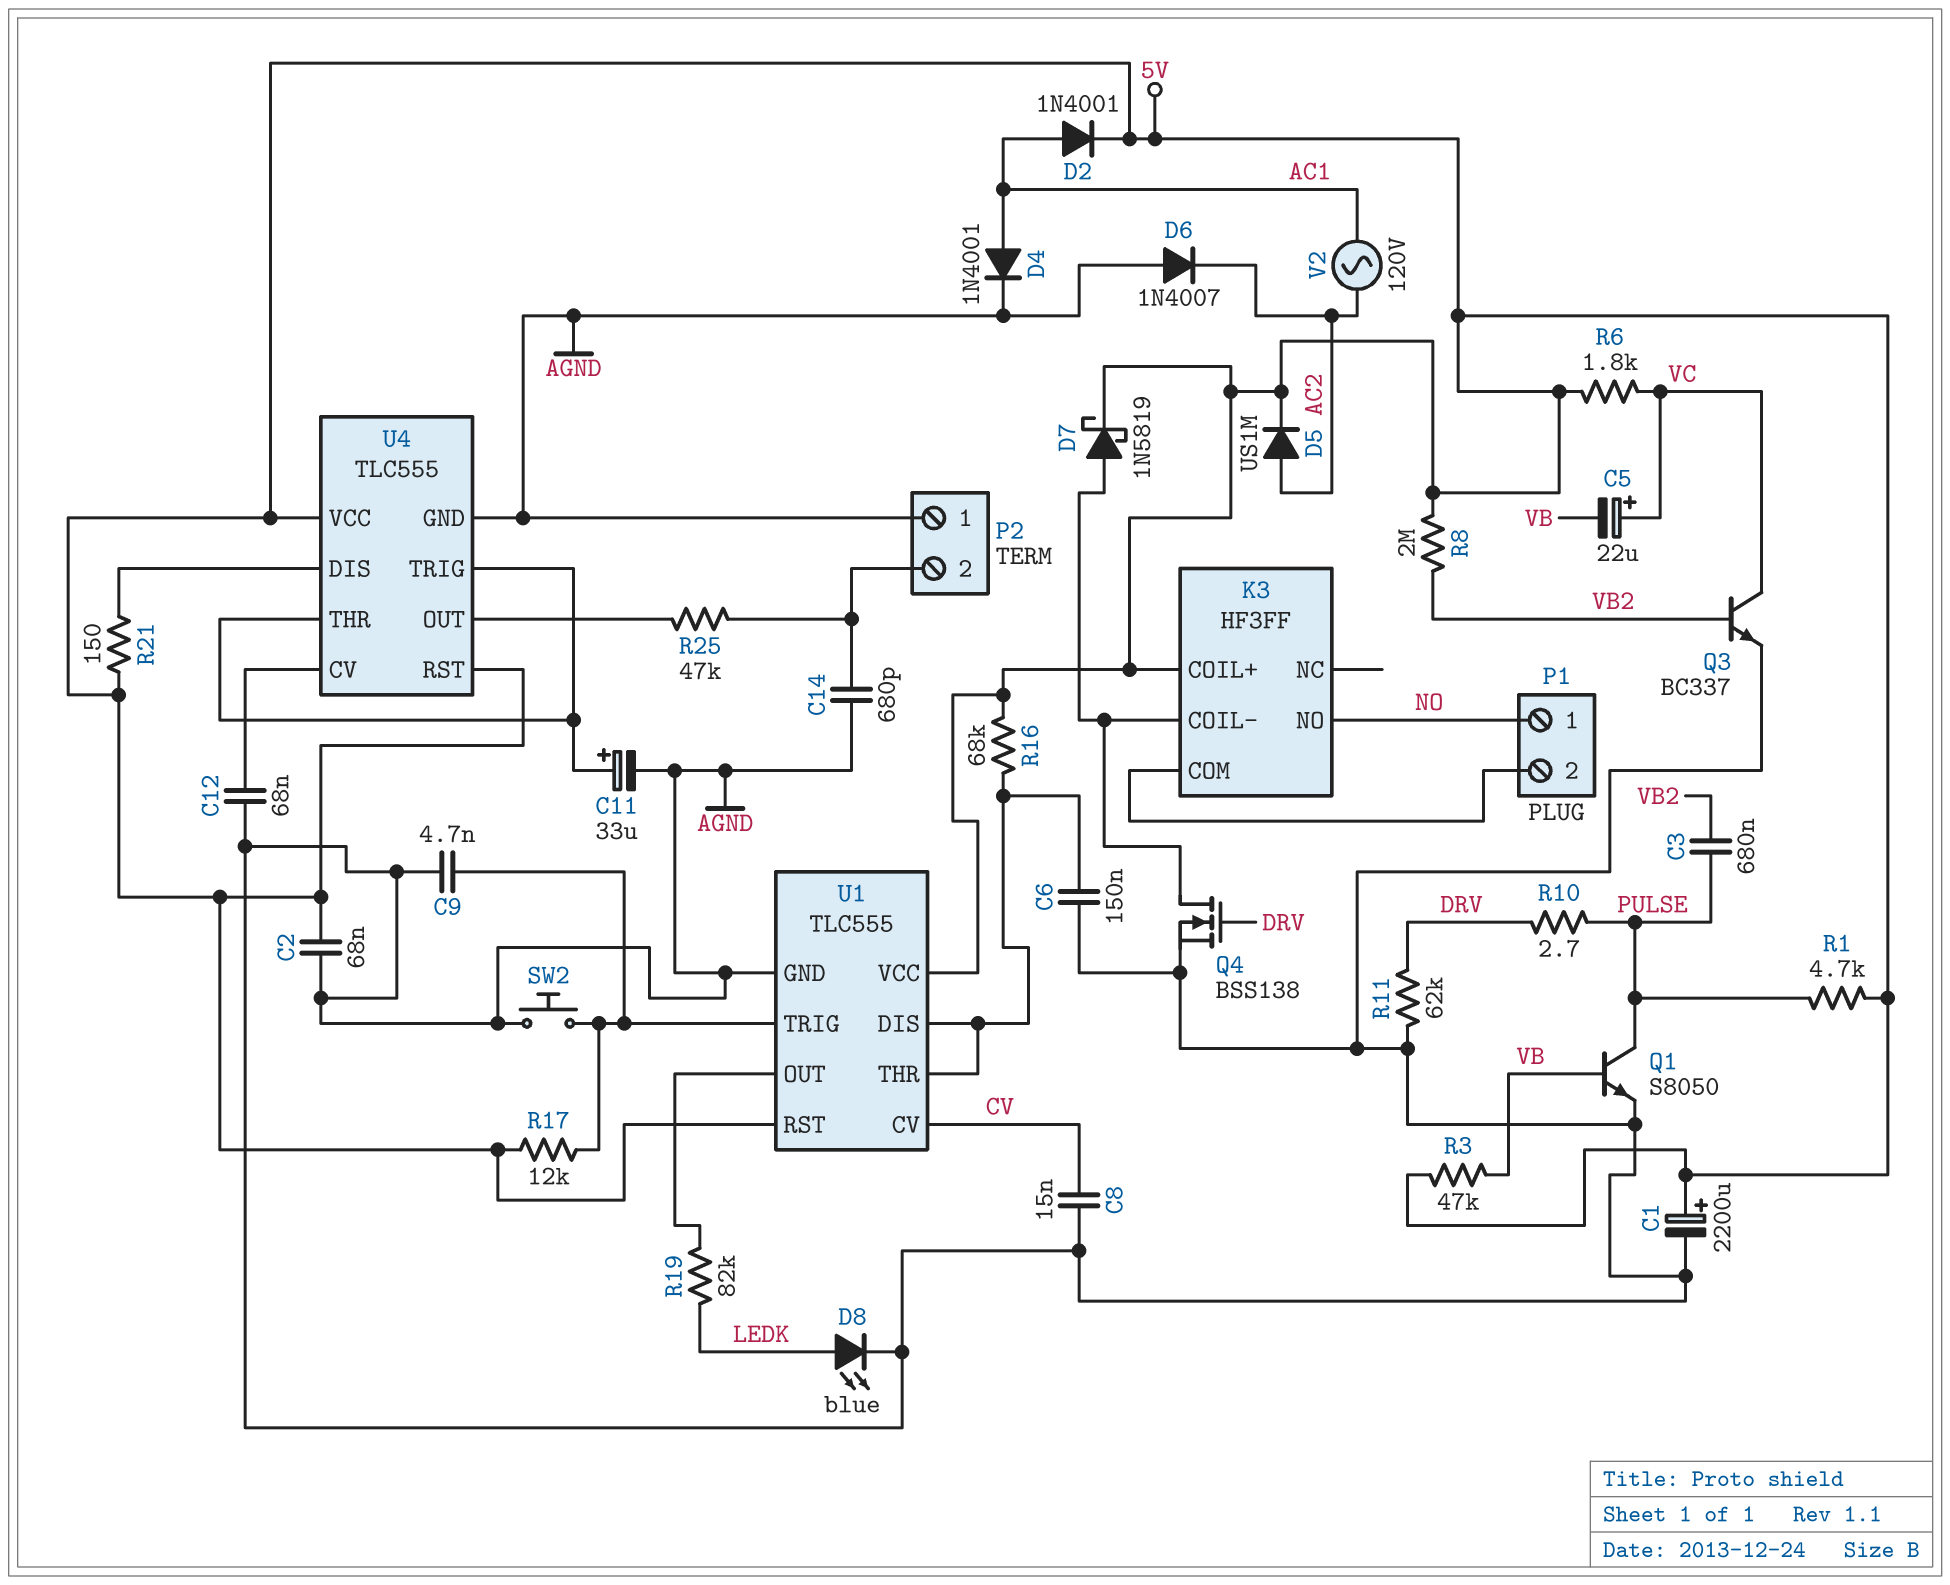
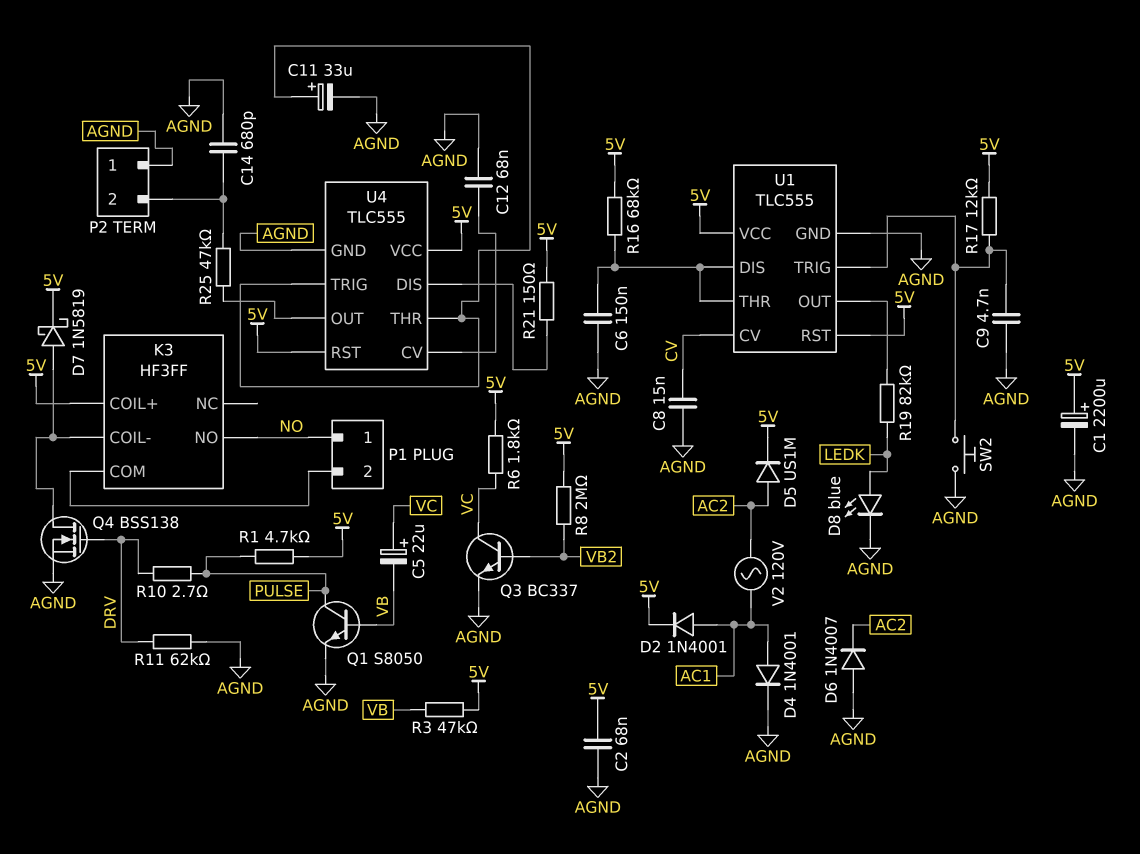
C3: 680nF (PULSE, VB2) -> none

